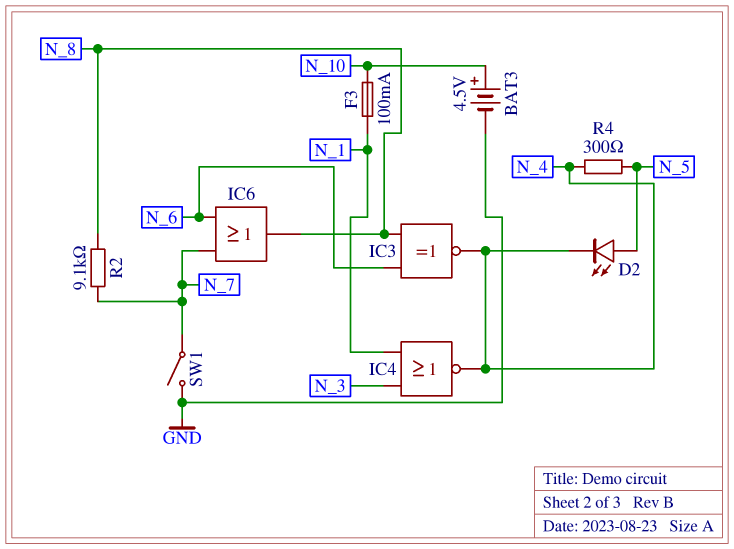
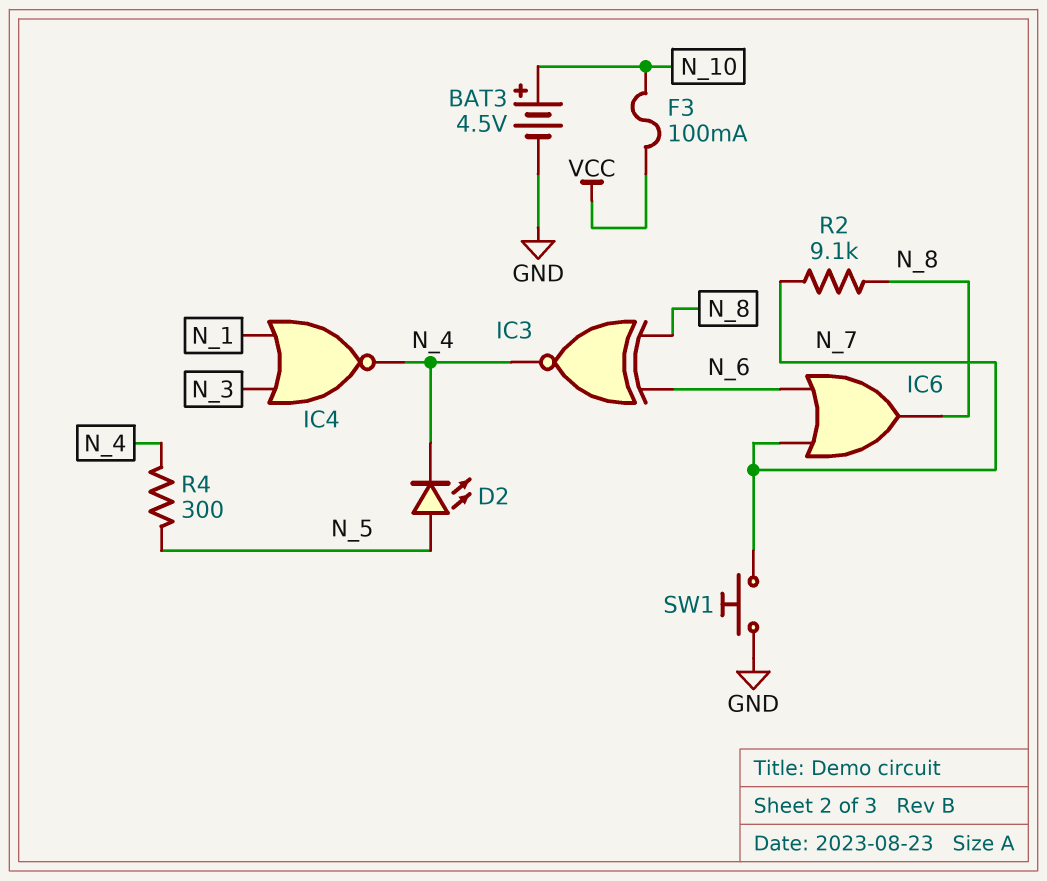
F3: 100mA (N_1, N_10) -> 100mA (N_10, VCC)
SW1: switch (GND, N_7) -> button (GND, N_7)

